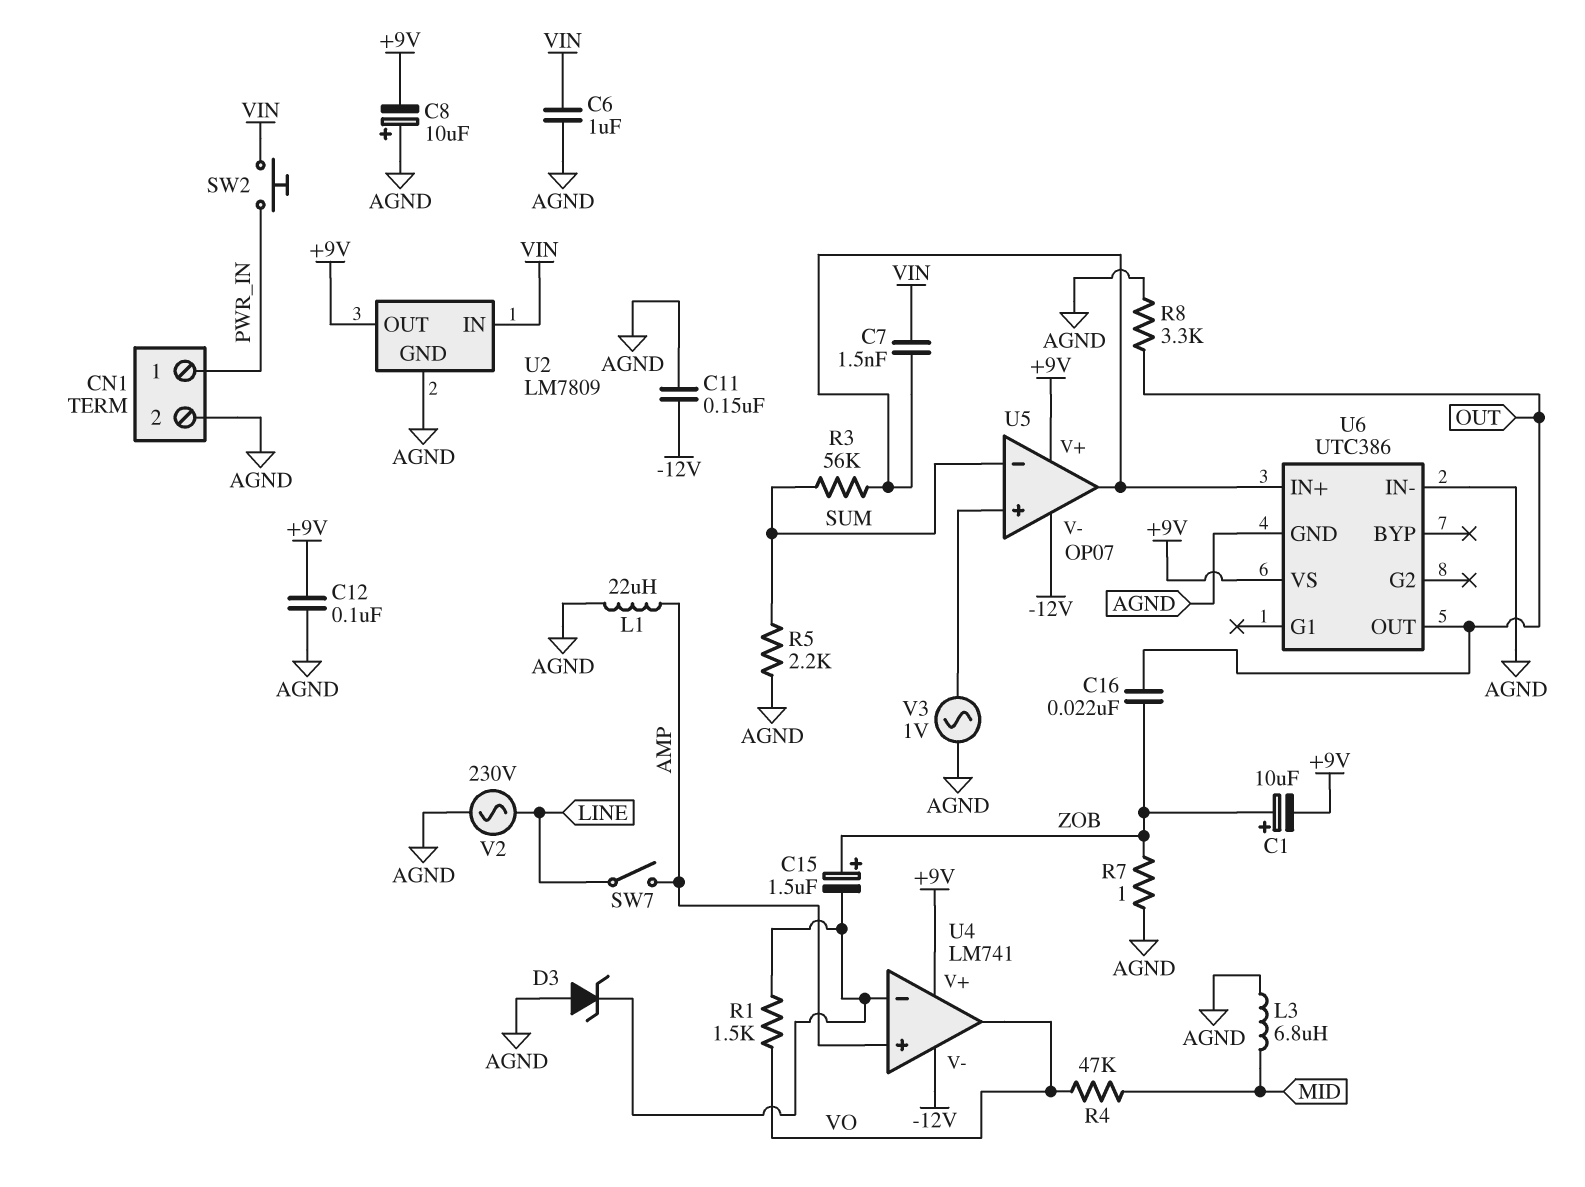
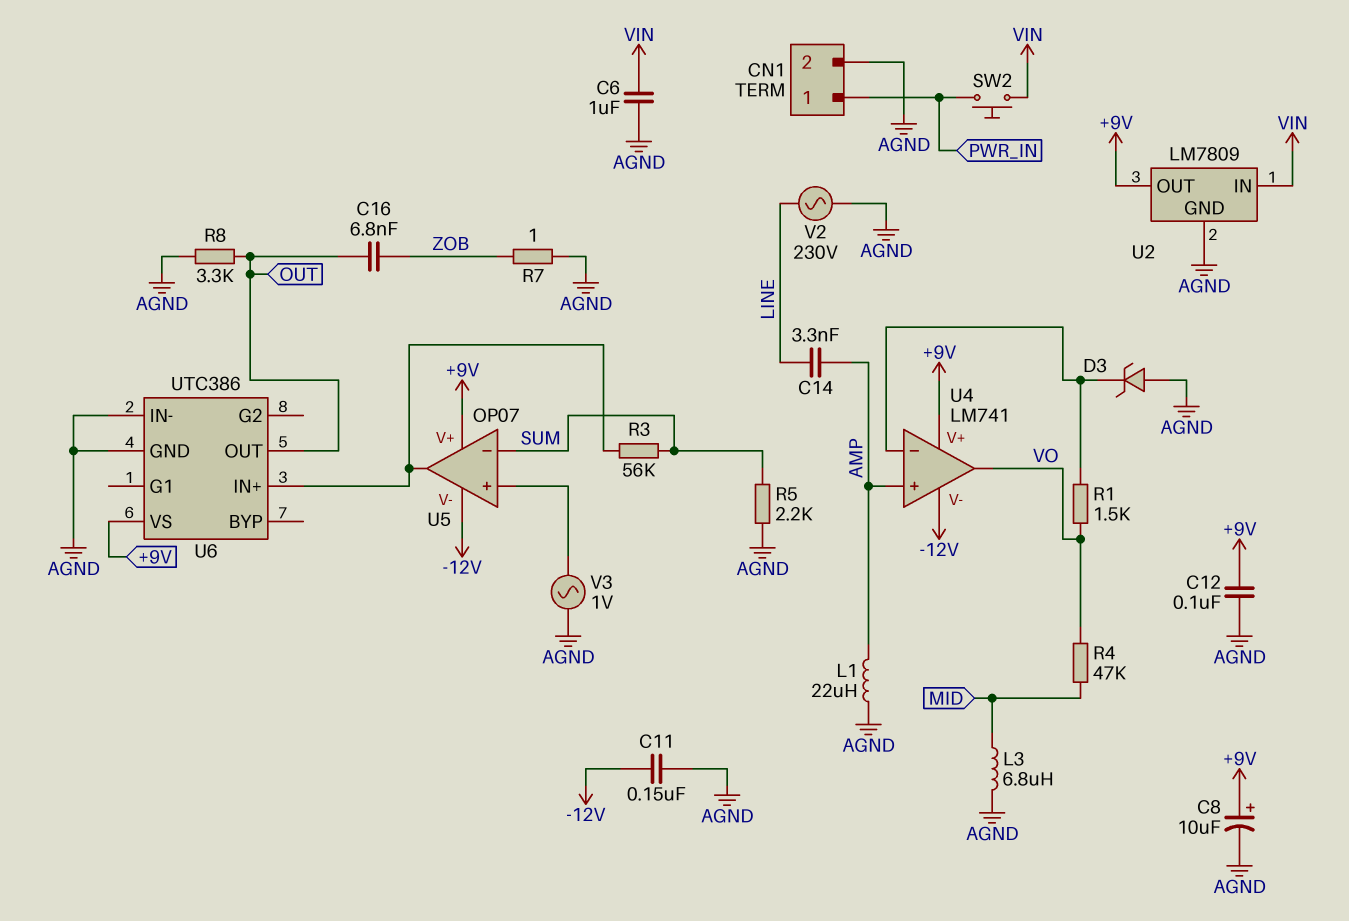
C1: 10uF (plus ZOB, minus +9V) -> none
C7: 1.5nF (U5/out, VIN) -> none
C8: 10uF (plus AGND, minus +9V) -> 10uF (plus +9V, minus AGND)
C14: none -> 3.3nF (AMP, LINE)
C15: 1.5uF (plus ZOB, minus U4/in-) -> none
C16: 22nF (OUT, ZOB) -> 6.8nF (OUT, ZOB)
SW7: switch (AMP, LINE) -> none

